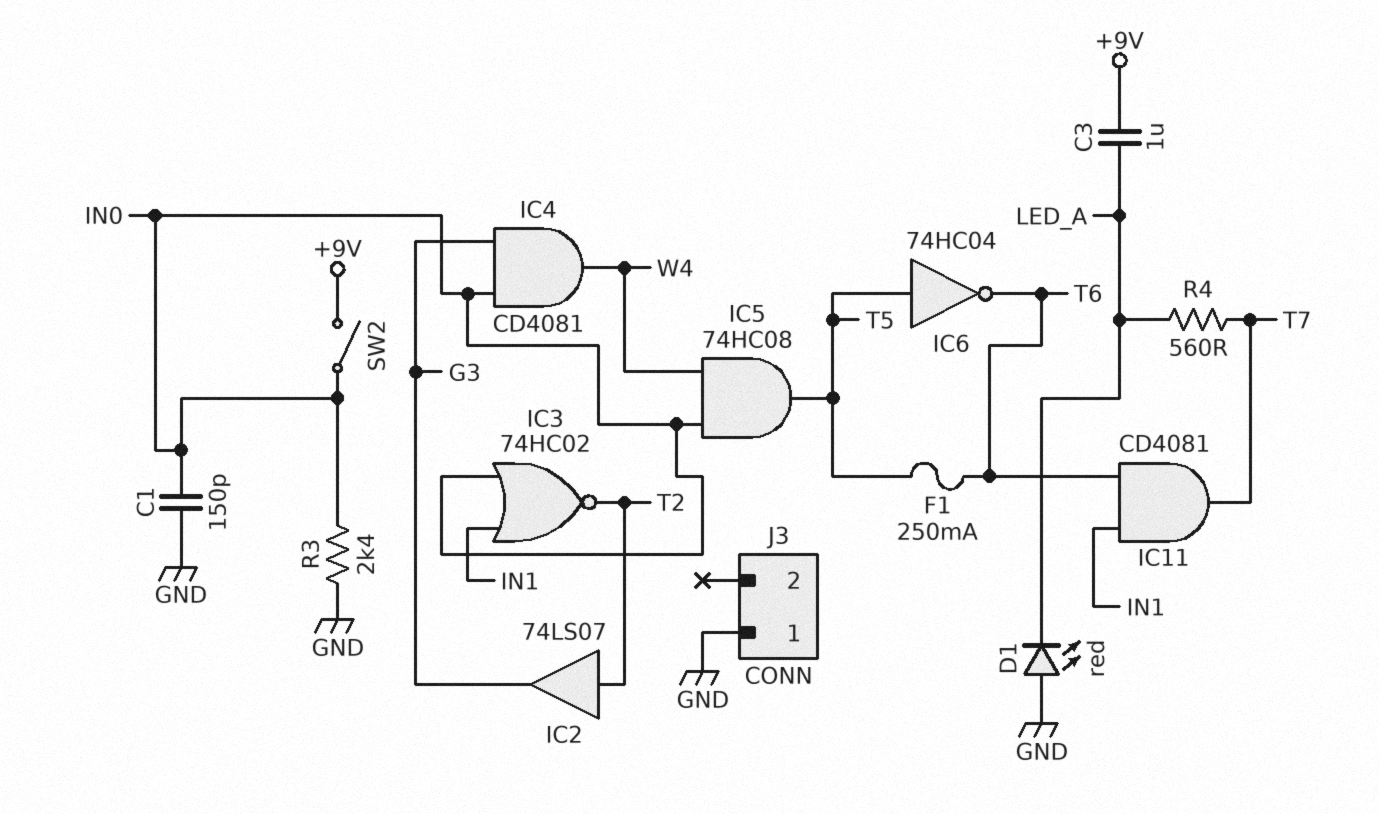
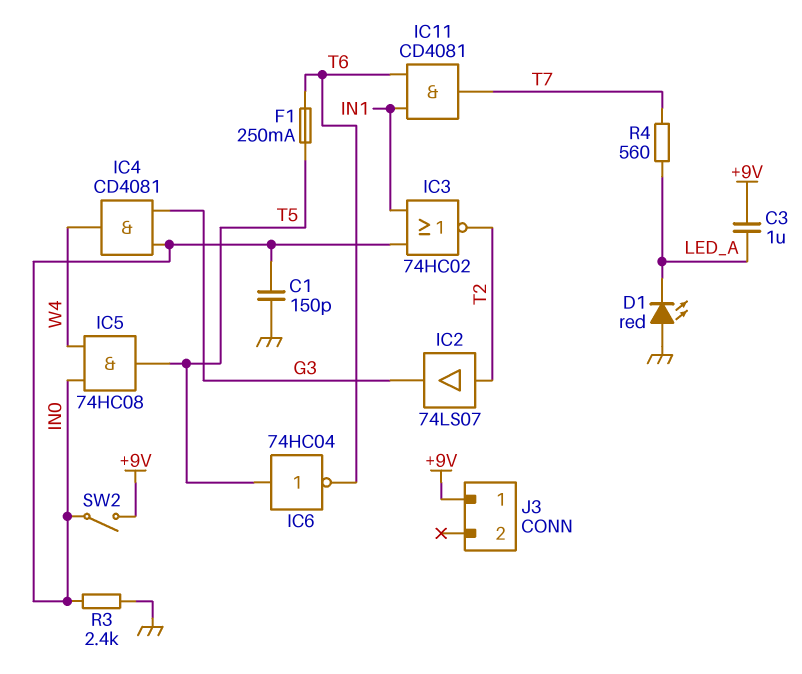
J3 pin 1: GND -> +9V

